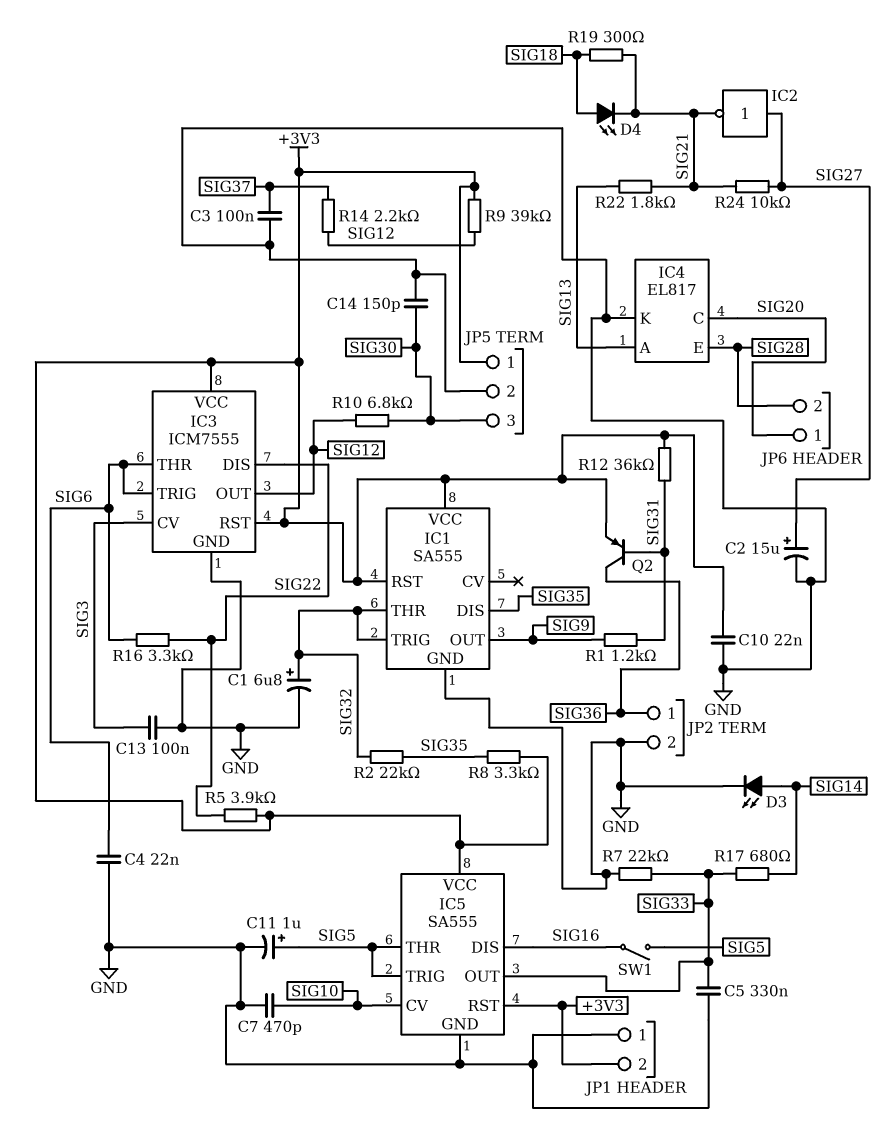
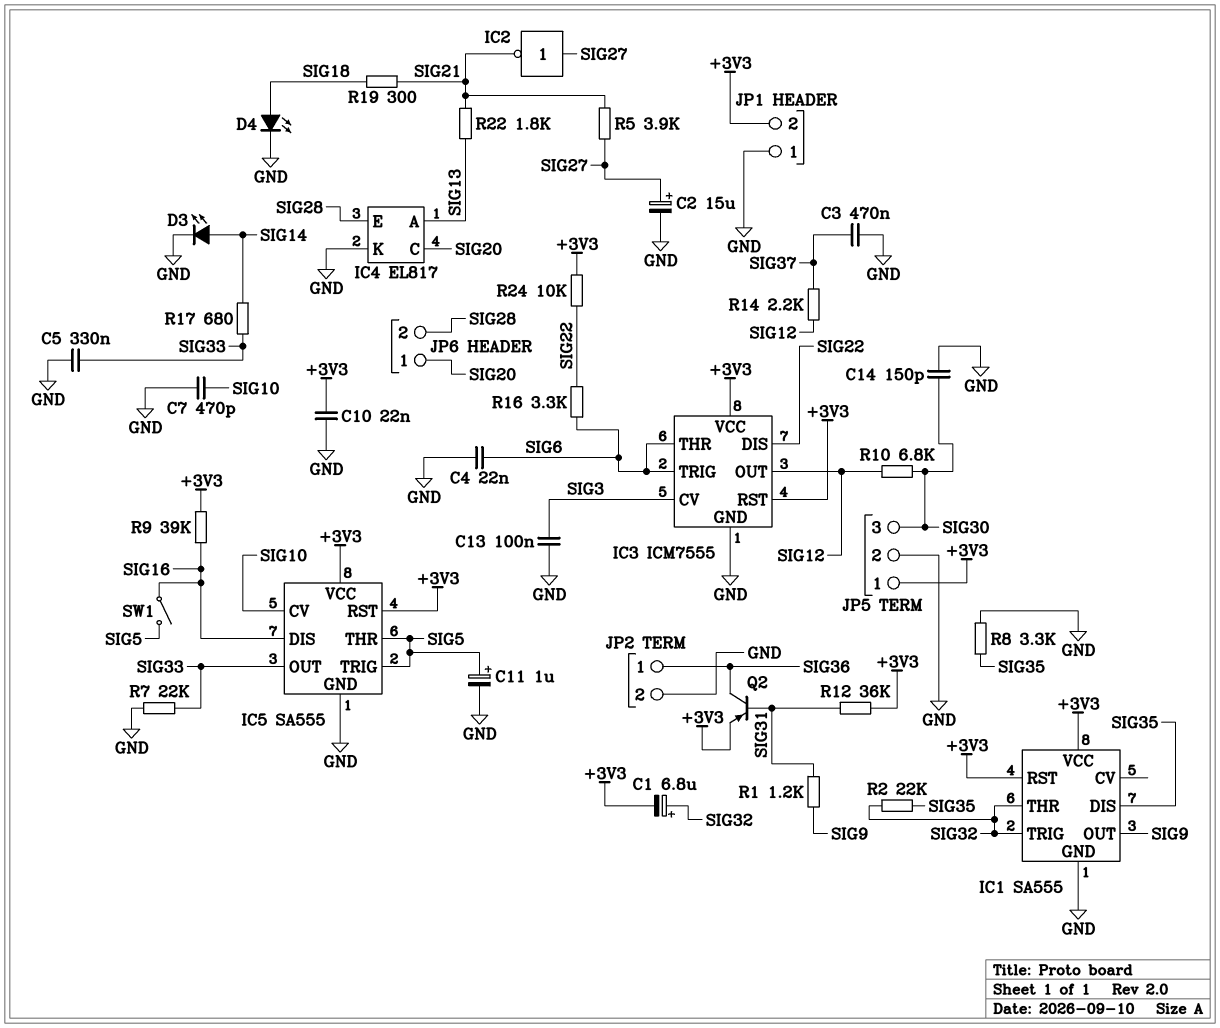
C1: 6.8uF (plus SIG32, minus GND) -> 6.8uF (plus SIG32, minus +3V3)
C3: 100nF (GND, SIG37) -> 470nF (GND, SIG37)
D4: LED (A SIG18, K SIG21) -> LED (A SIG18, K GND)
R5: 3.9k (+3V3, SIG22) -> 3.9k (SIG21, SIG27)
R8: 3.3k (+3V3, SIG35) -> 3.3k (GND, SIG35)
R9: 39k (+3V3, SIG12) -> 39k (+3V3, SIG16)
R24: 10k (SIG21, SIG27) -> 10k (+3V3, SIG22)

